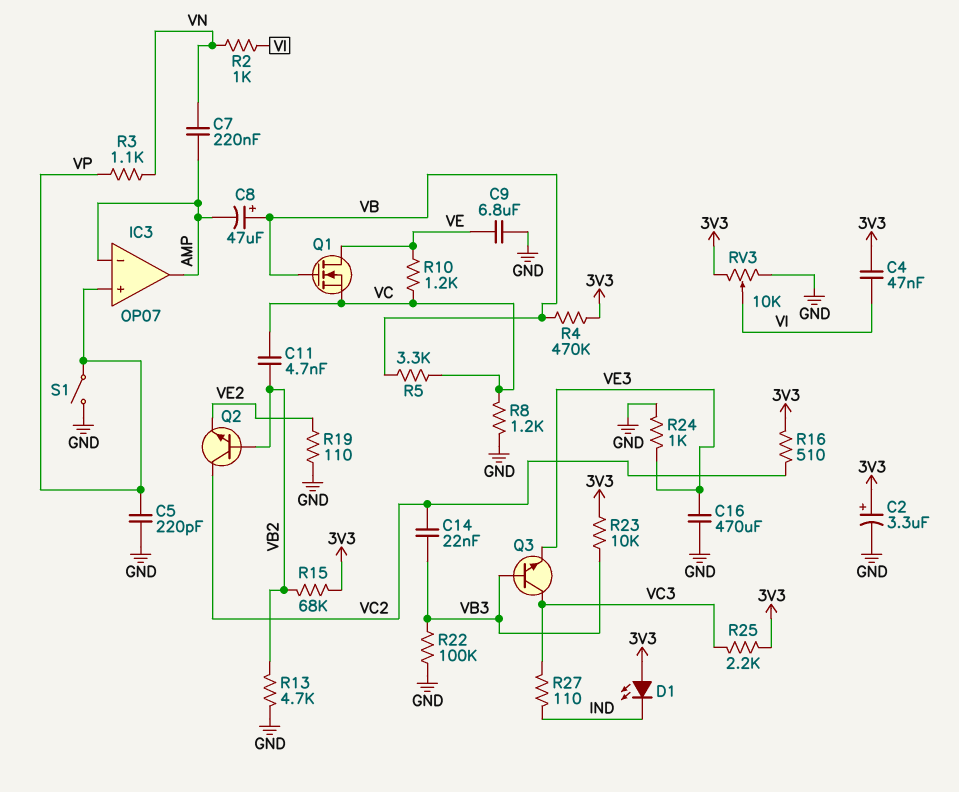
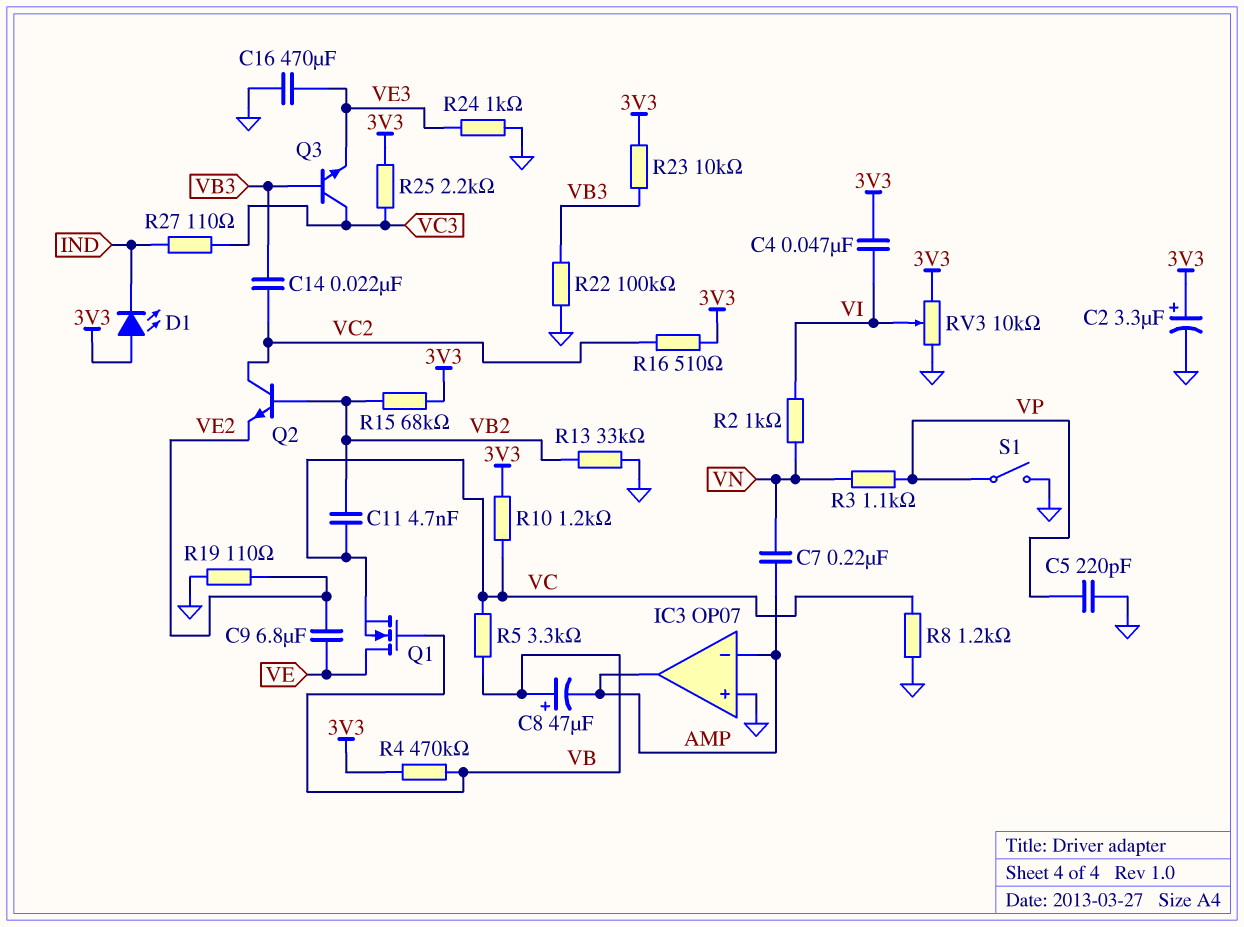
C9: 6.8uF (GND, VE) -> 6.8uF (VE, VE2)
IC3 pin in+: VP -> GND
R10: 1.2k (VC, VE) -> 1.2k (3V3, VC)
R13: 4.7k (GND, VB2) -> 33k (GND, VB2)

